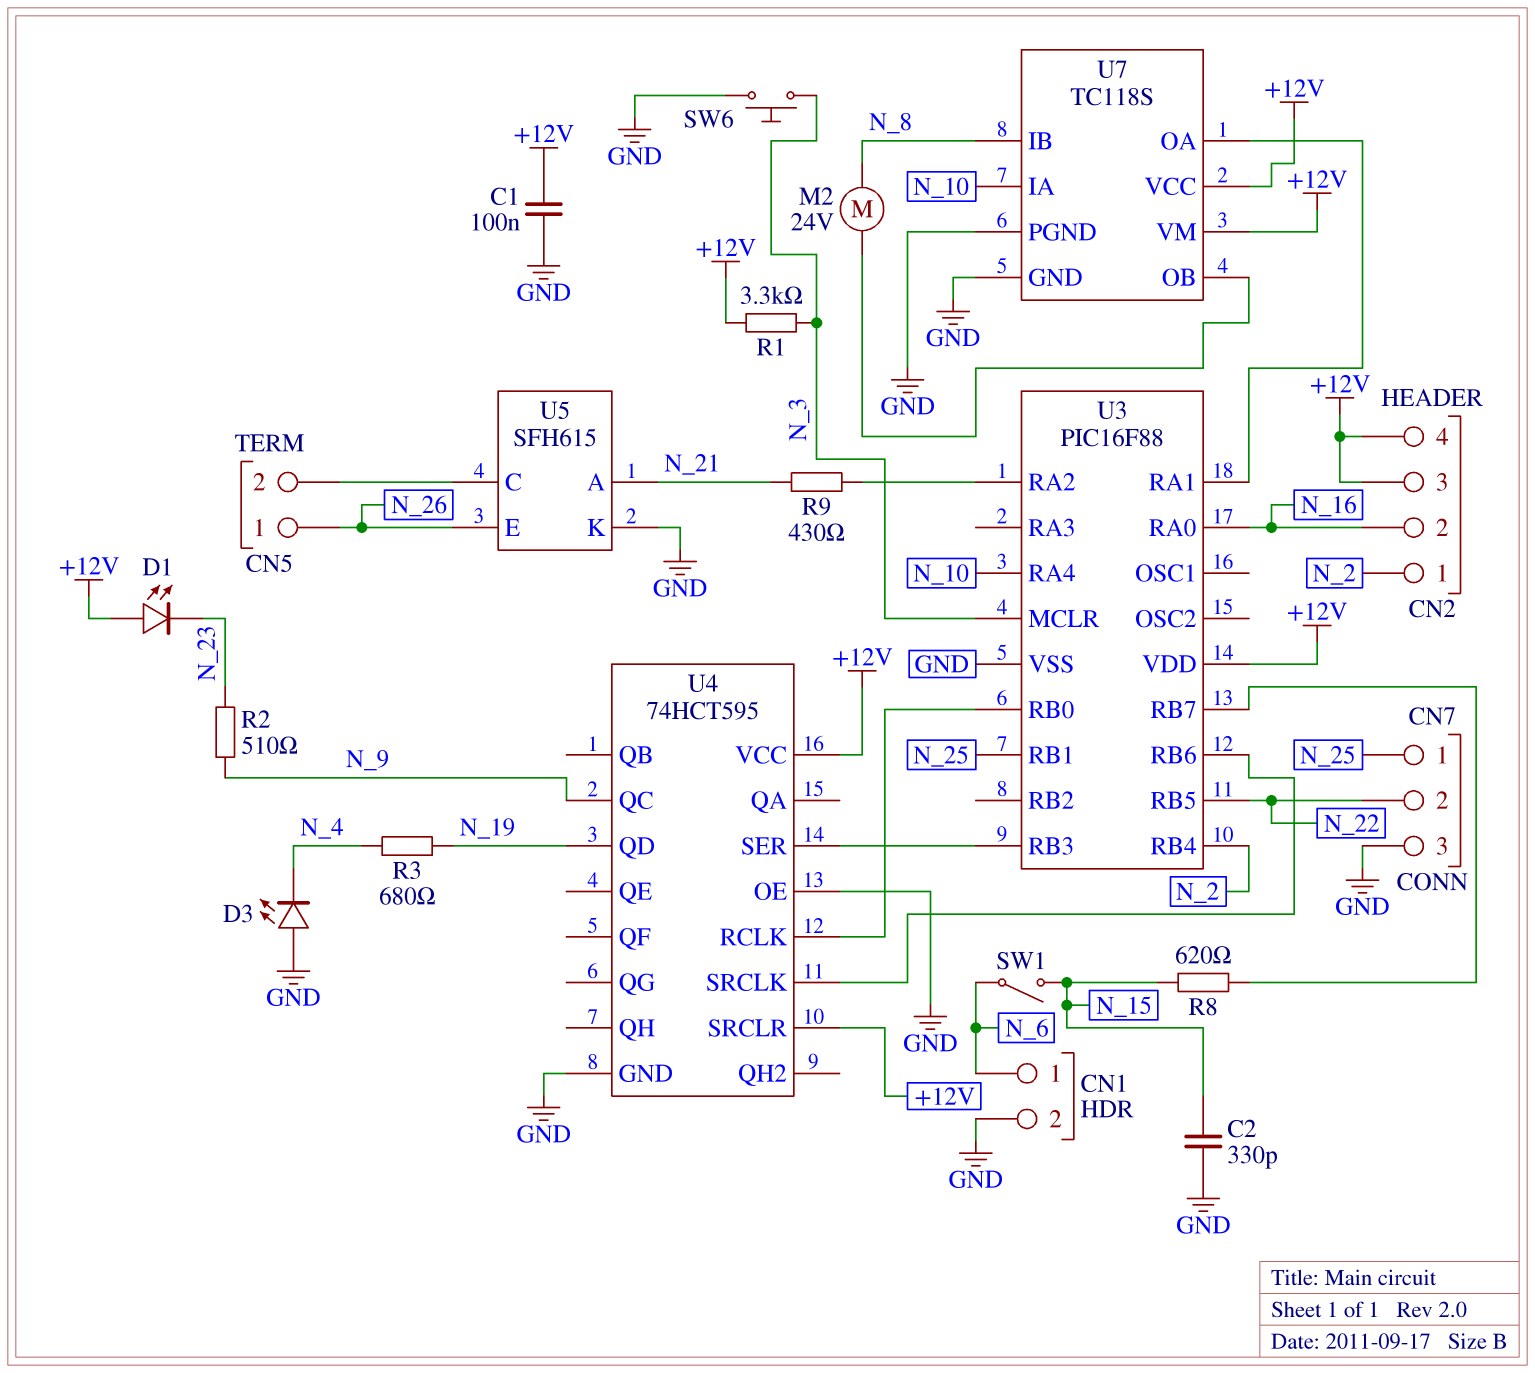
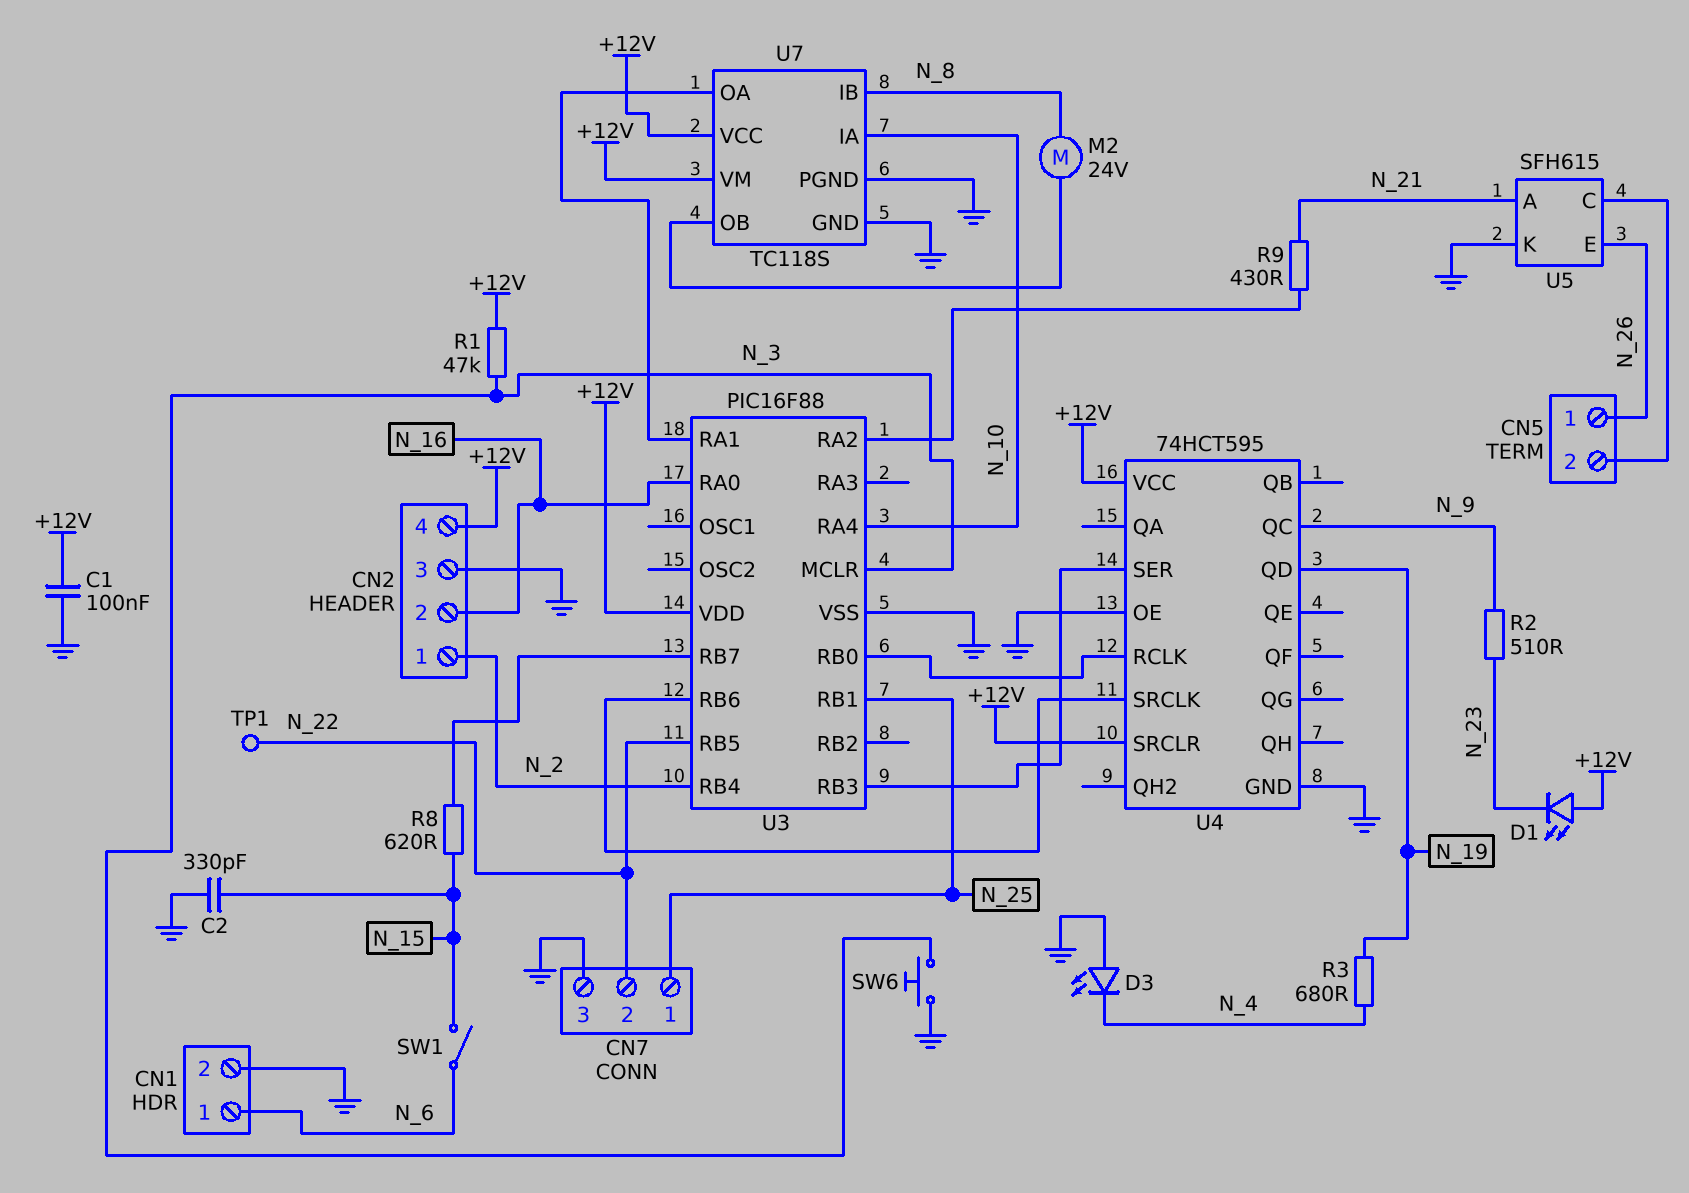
CN2 pin 3: +12V -> GND
R1: 3.3k (+12V, N_3) -> 47k (+12V, N_3)
TP1: none -> test point (N_22)

